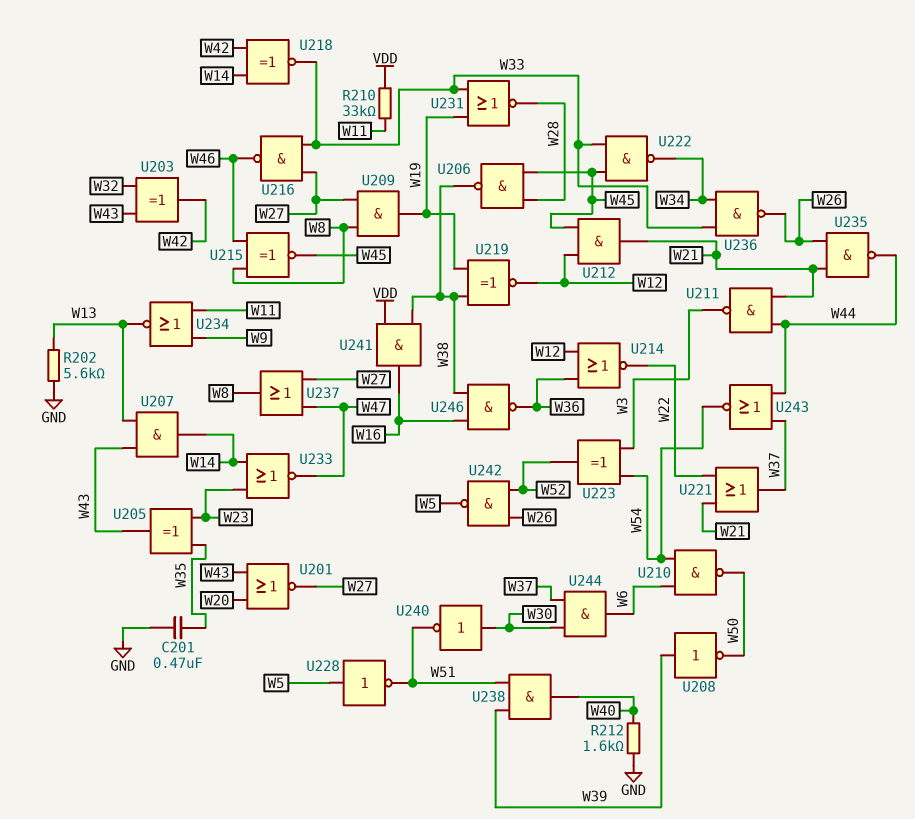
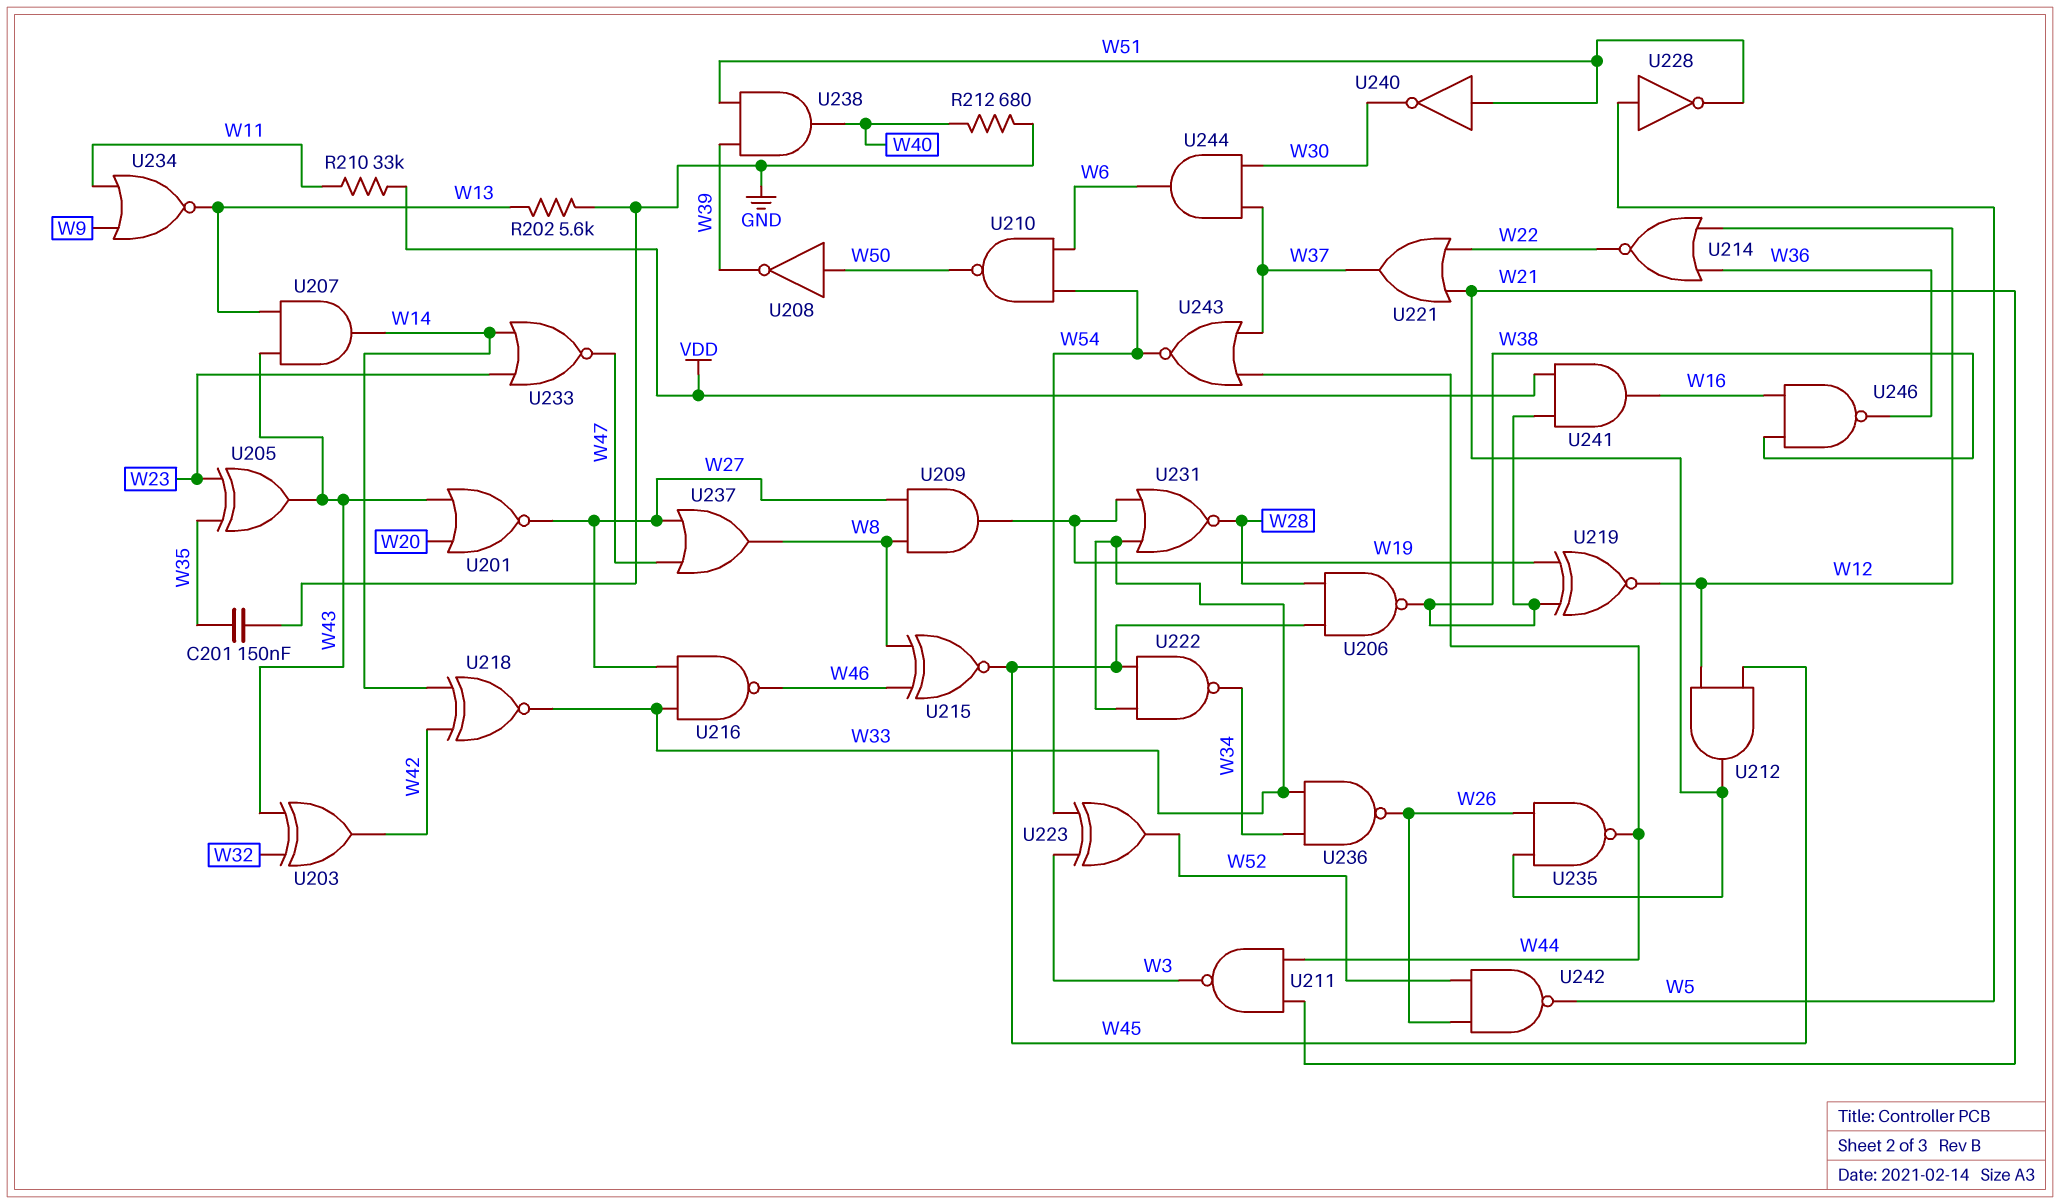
C201: 470nF (GND, W35) -> 150nF (GND, W35)
R212: 1.6k (GND, W40) -> 680 (GND, W40)
U208: NOT (in W39, out W50) -> NOT (in W50, out W39)
U240: NOT (in W30, out W51) -> NOT (in W51, out W30)

